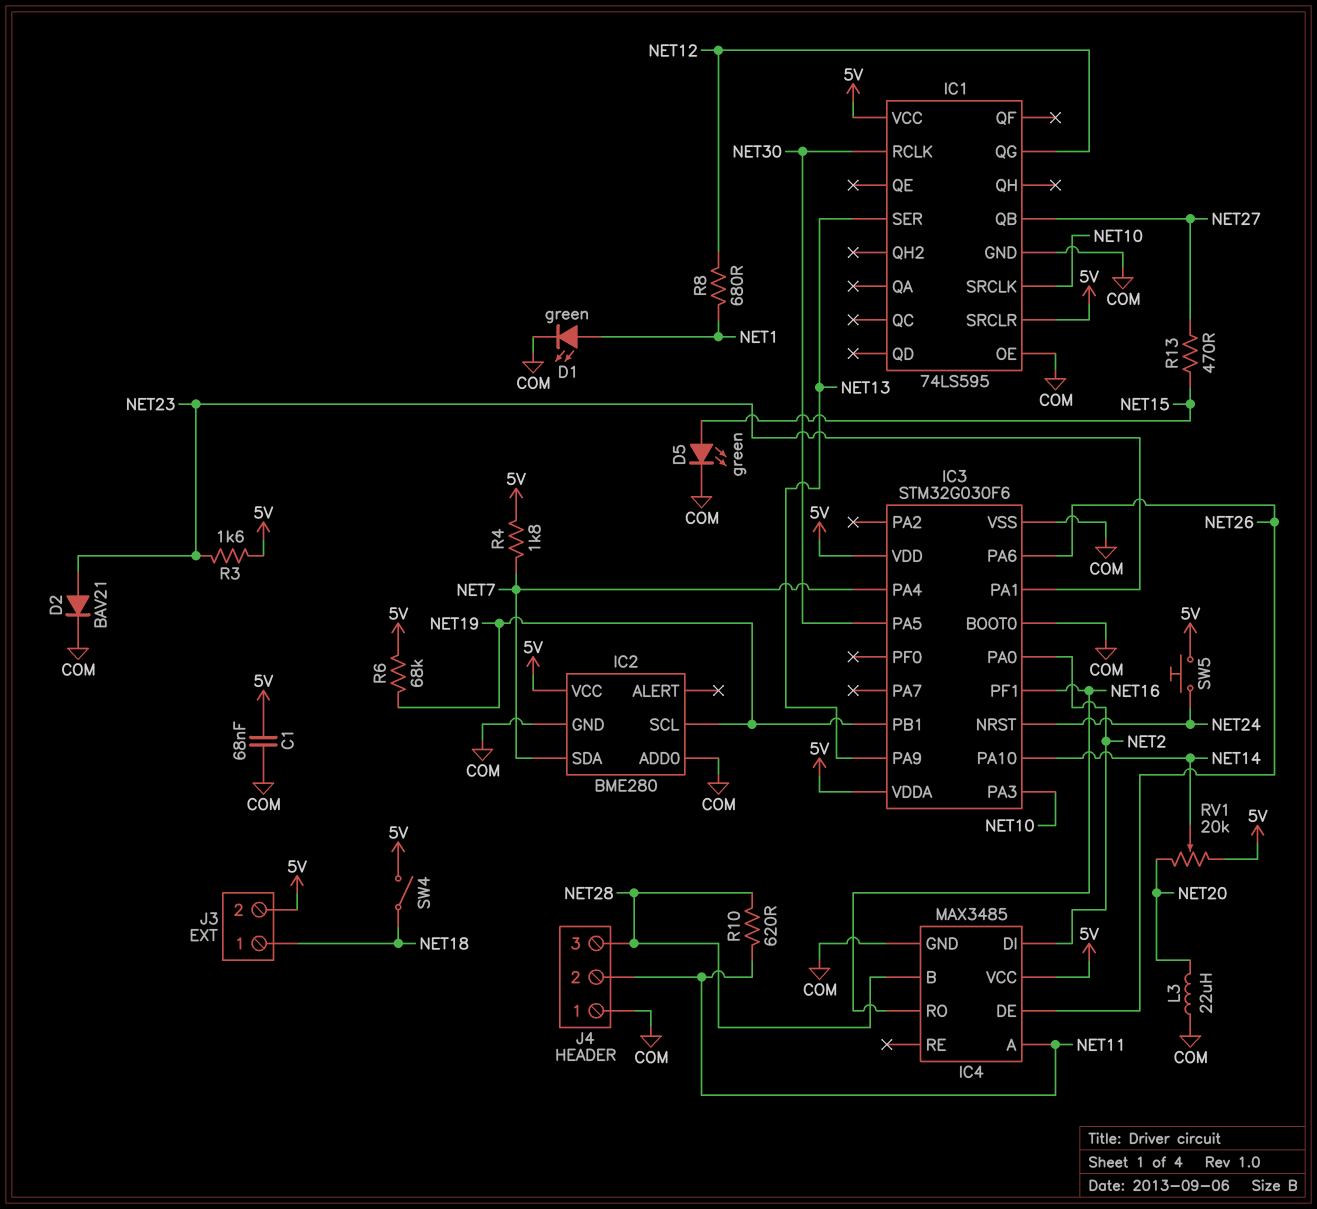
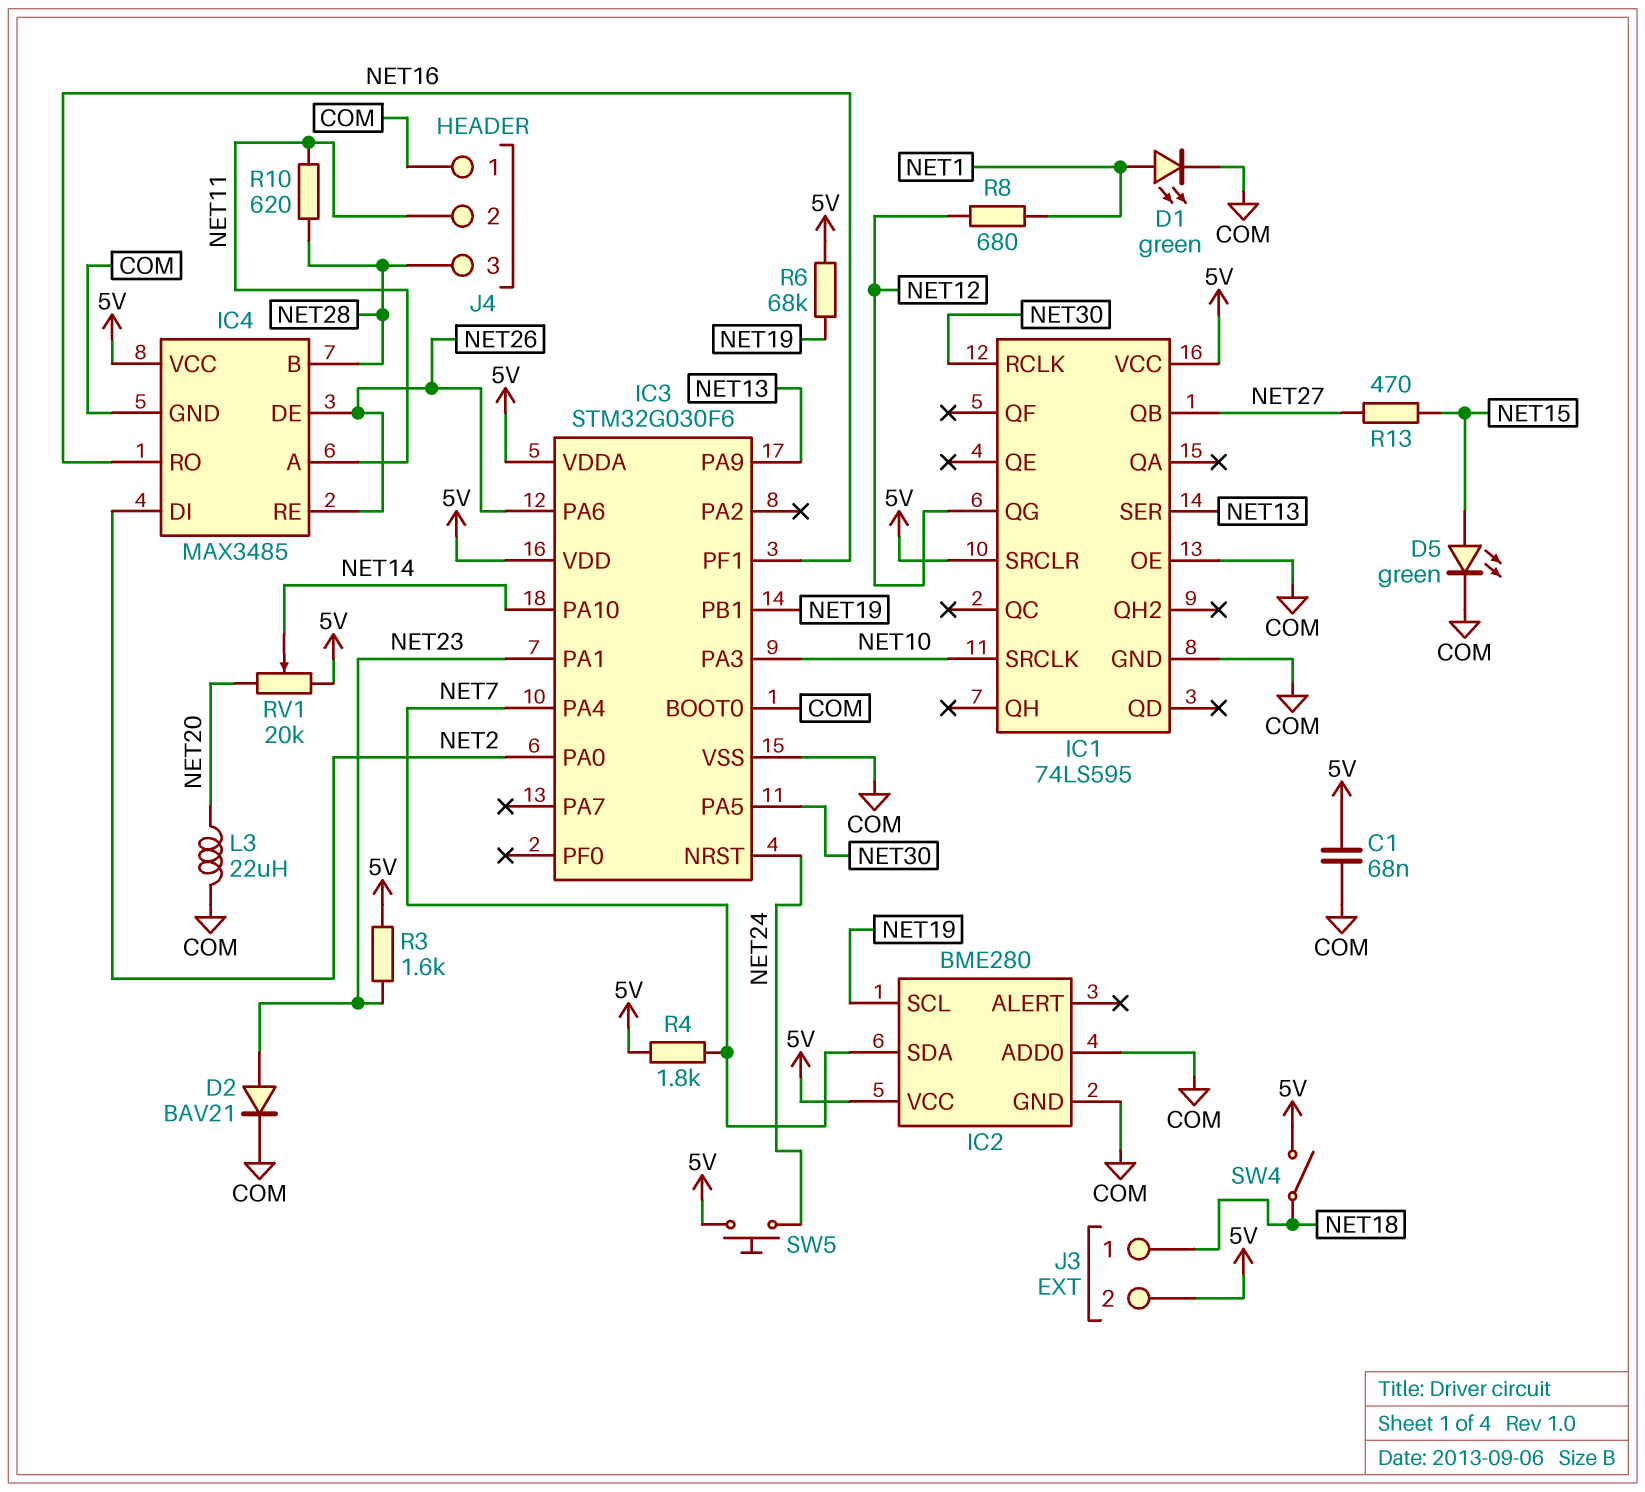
IC4 pin RE: none -> NET26

